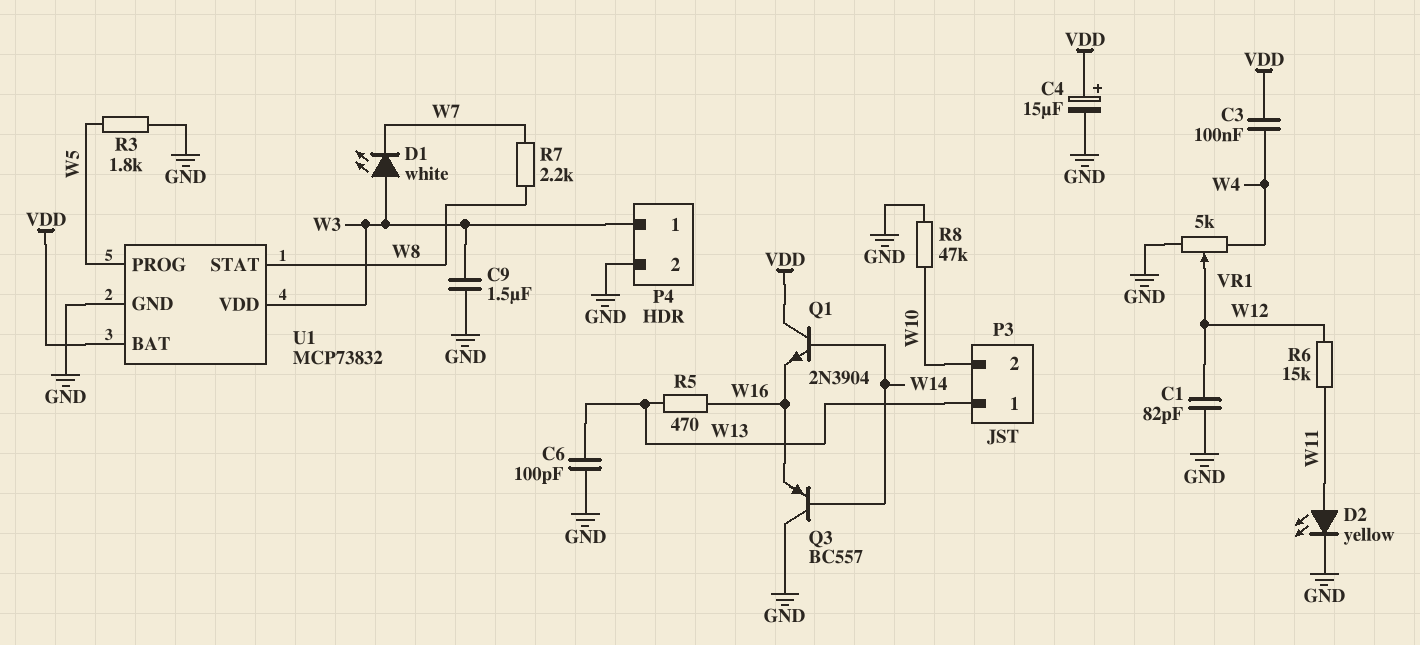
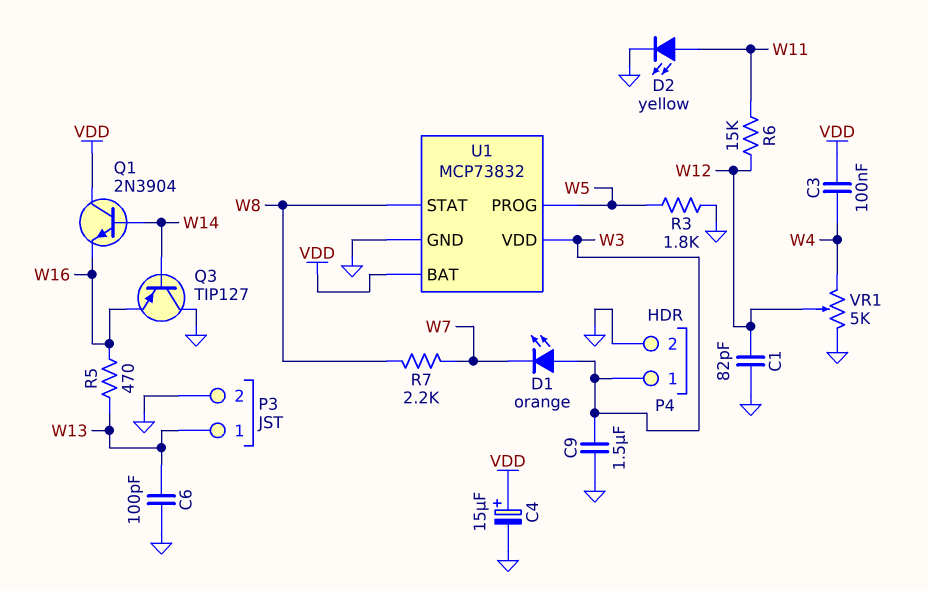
D1: LED white (A W3, K W7) -> LED orange (A W3, K W7)
P3 pin 2: W10 -> GND
Q3: PNP BC557 (B W14, C GND, E W16) -> PNP TIP127 (B W14, C GND, E W16)
R8: 47k (GND, W10) -> none

